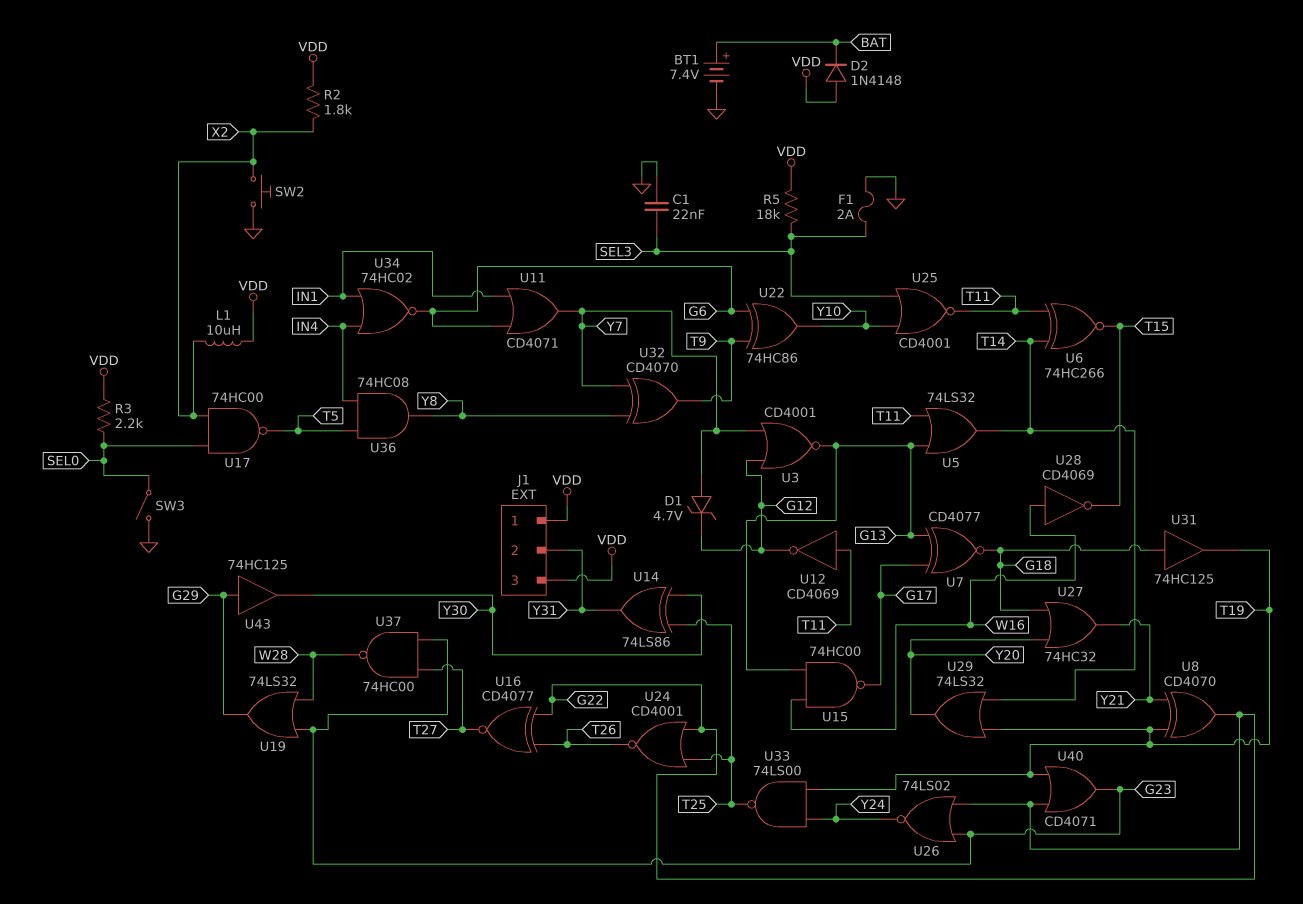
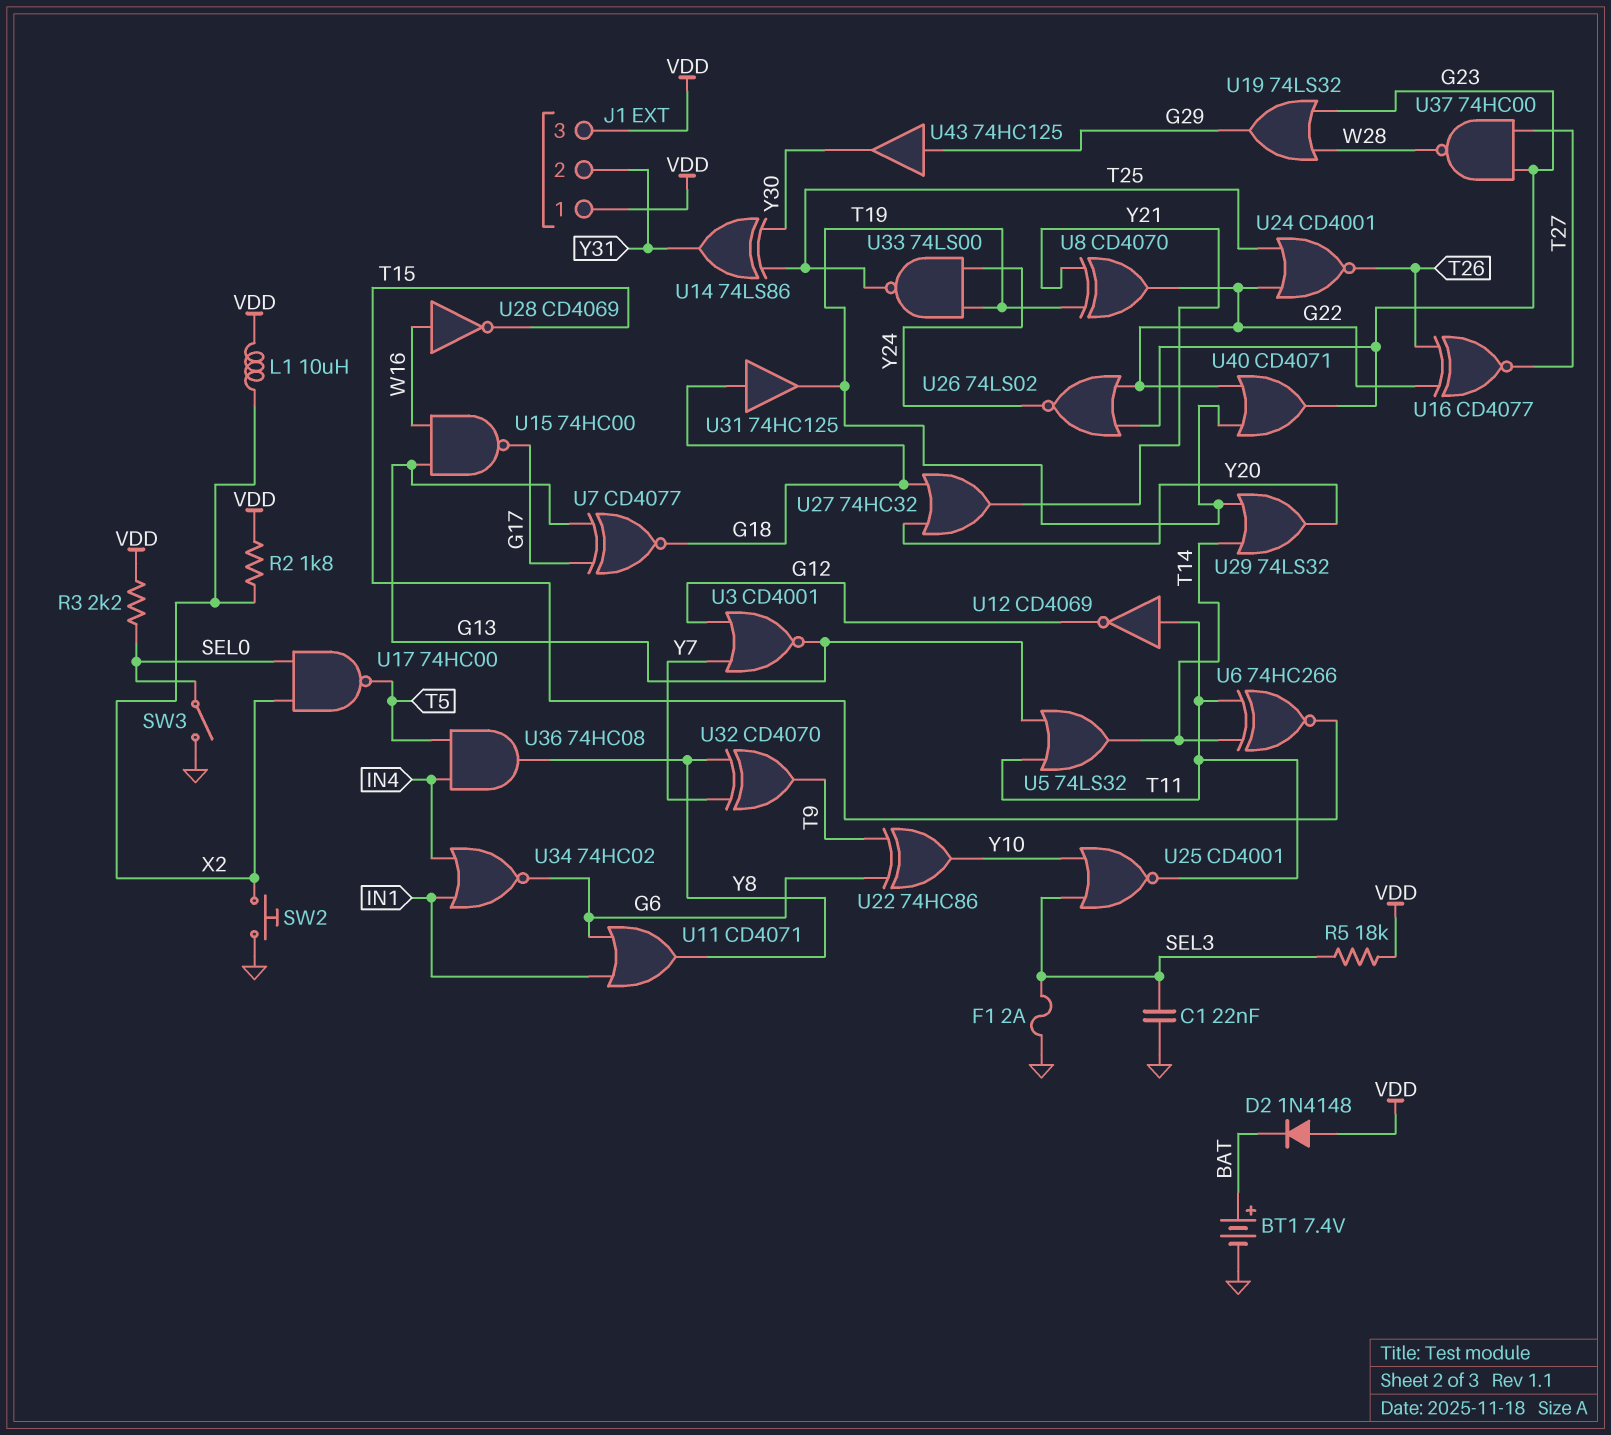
D1: zener 4.7V (A Y7, K G12) -> none
U11: OR CD4071 (in G6, in IN1, out Y7) -> OR CD4071 (in G6, in IN1, out Y8)

